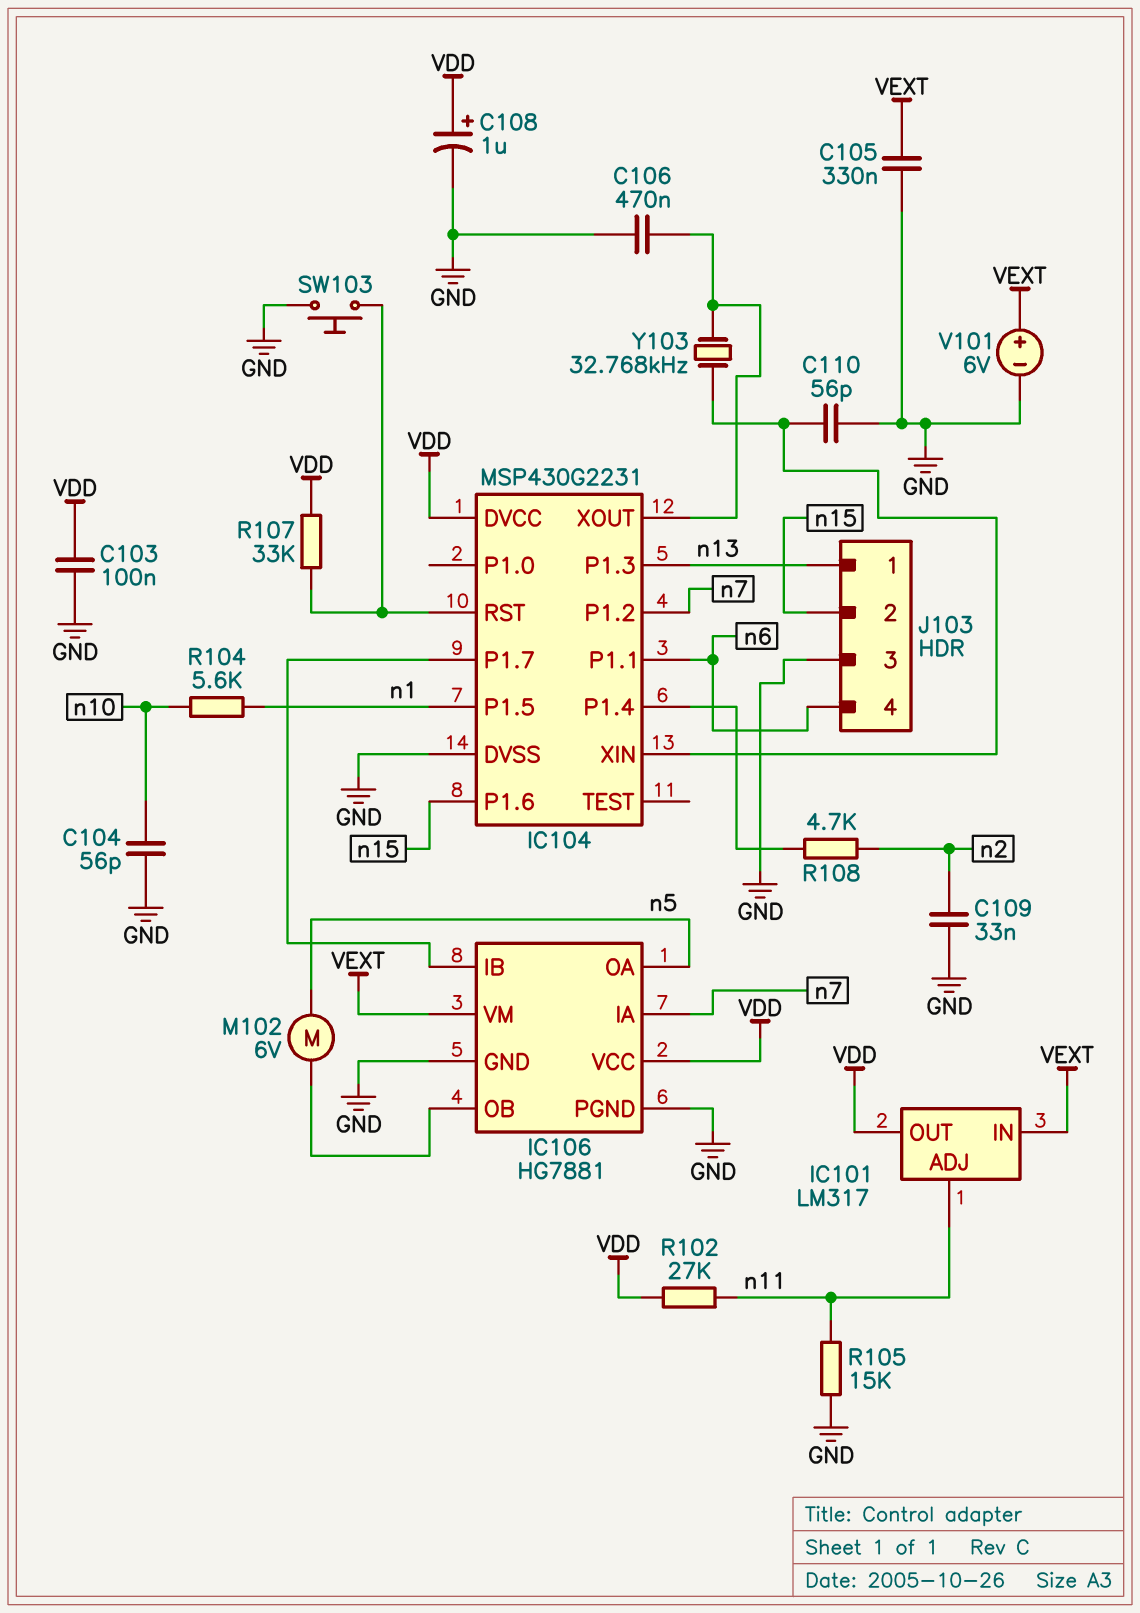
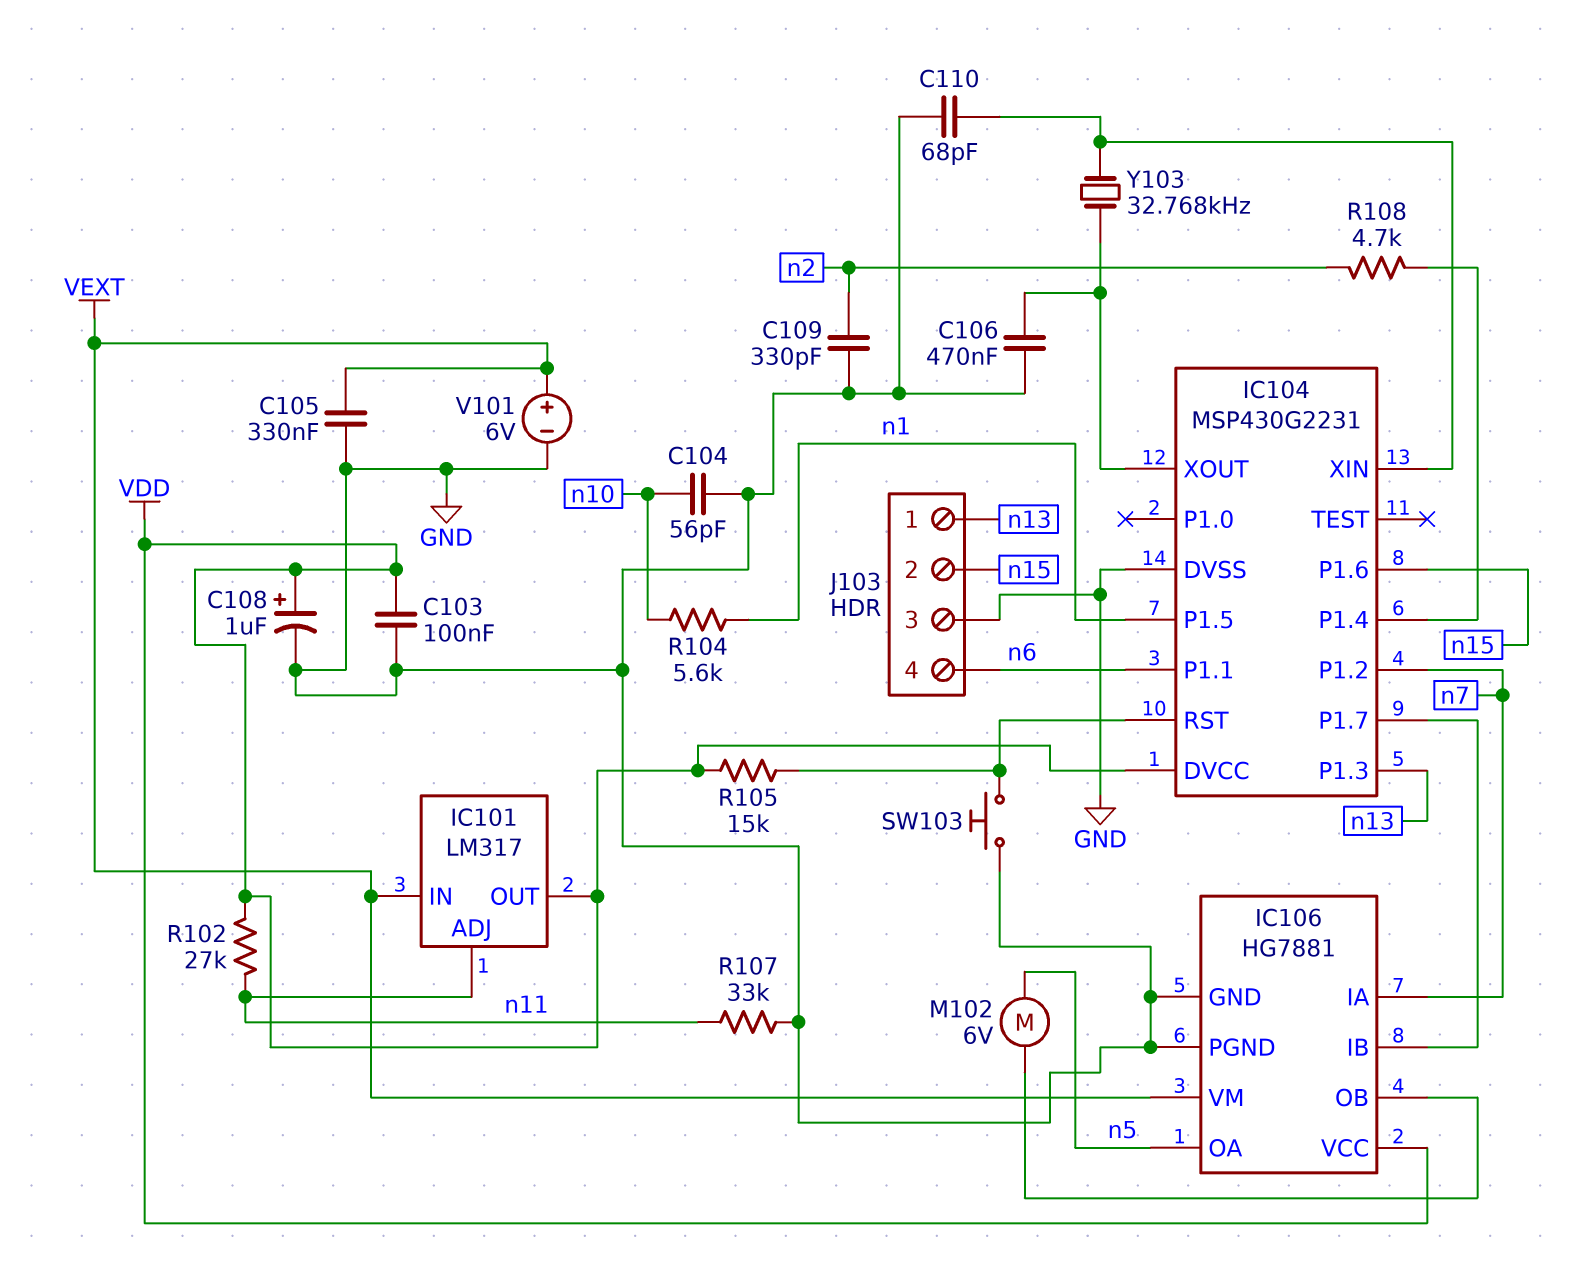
C109: 33nF (GND, n2) -> 330pF (GND, n2)
C110: 56pF (GND, IC104/XIN) -> 68pF (GND, IC104/XIN)
R105: 15k (GND, n11) -> 15k (IC104/RST, VDD)
R107: 33k (IC104/RST, VDD) -> 33k (GND, n11)

